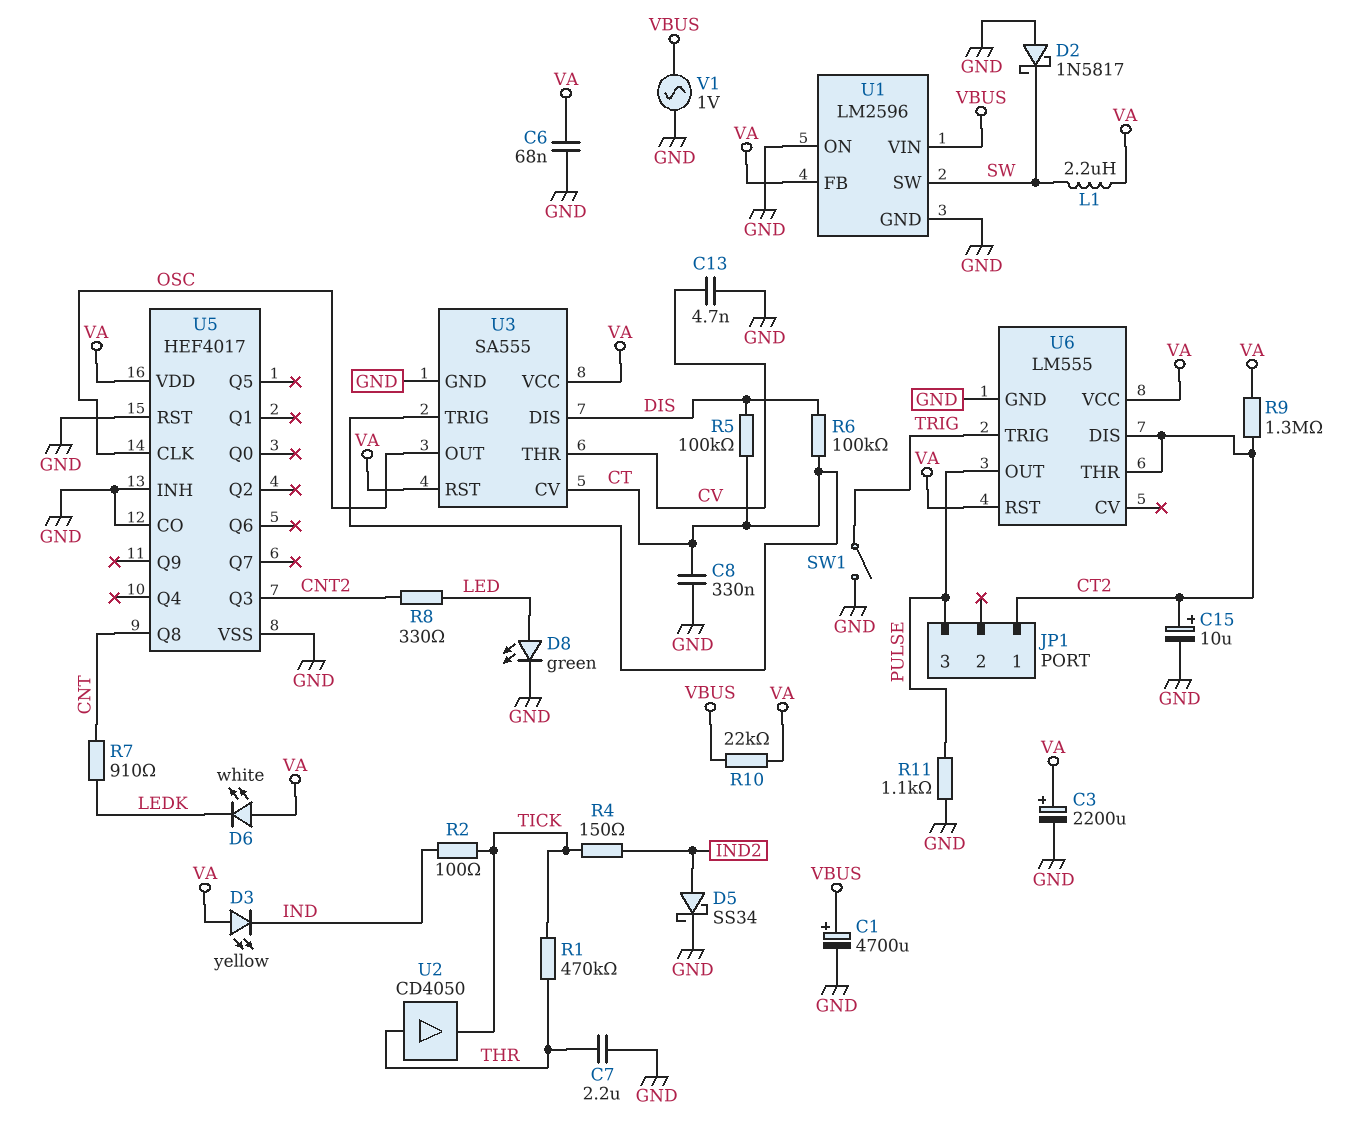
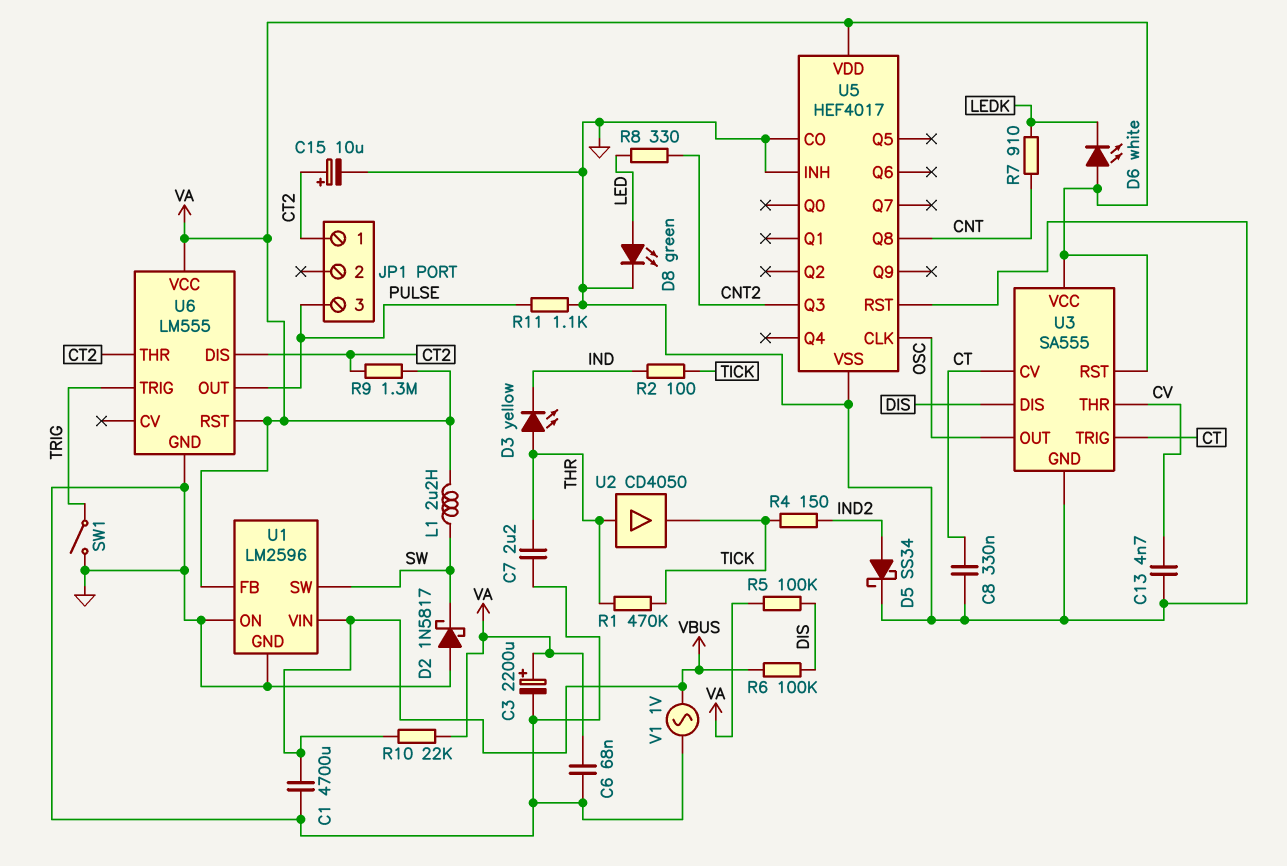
C1: 4700uF (plus VBUS, minus GND) -> 4700uF (GND, VBUS)
D3: LED yellow (A VA, K IND) -> LED yellow (A THR, K IND)
R5: 100k (CT, DIS) -> 100k (DIS, VA)
R6: 100k (CT, DIS) -> 100k (DIS, VBUS)

